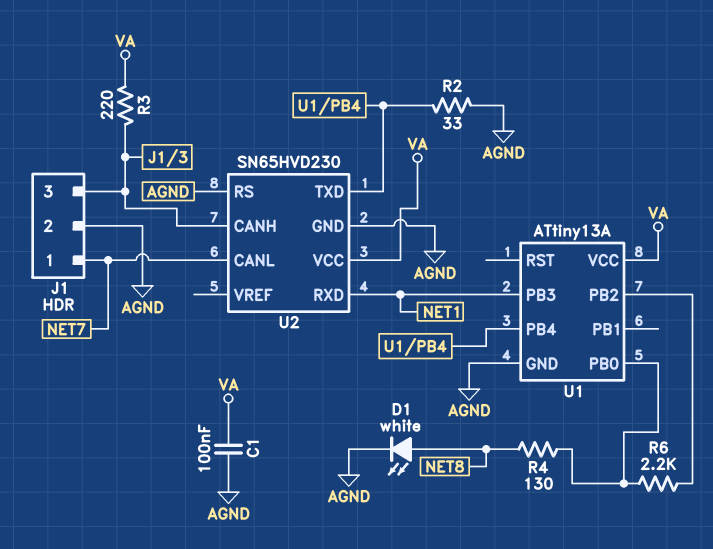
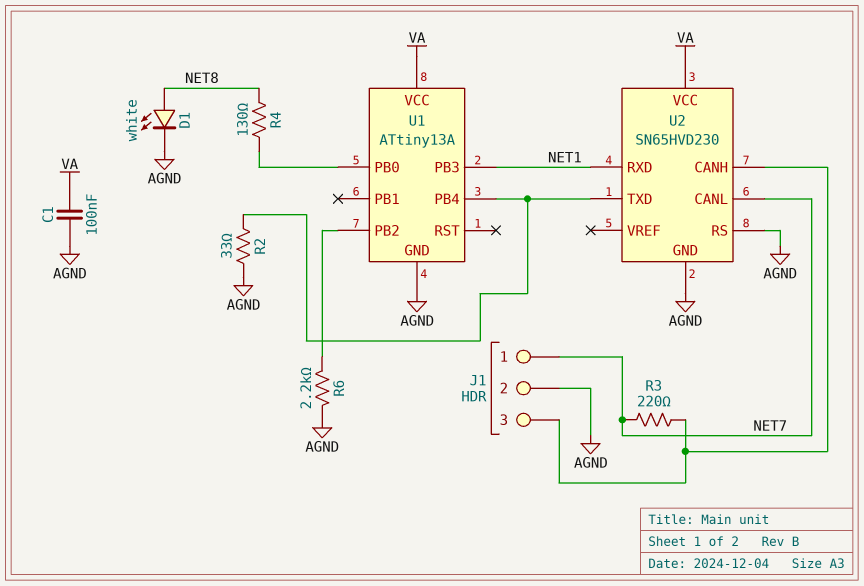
R3: 220 (J1/3, VA) -> 220 (J1/3, NET7)
R6: 2.2k (U1/PB0, U1/PB2) -> 2.2k (AGND, U1/PB2)

